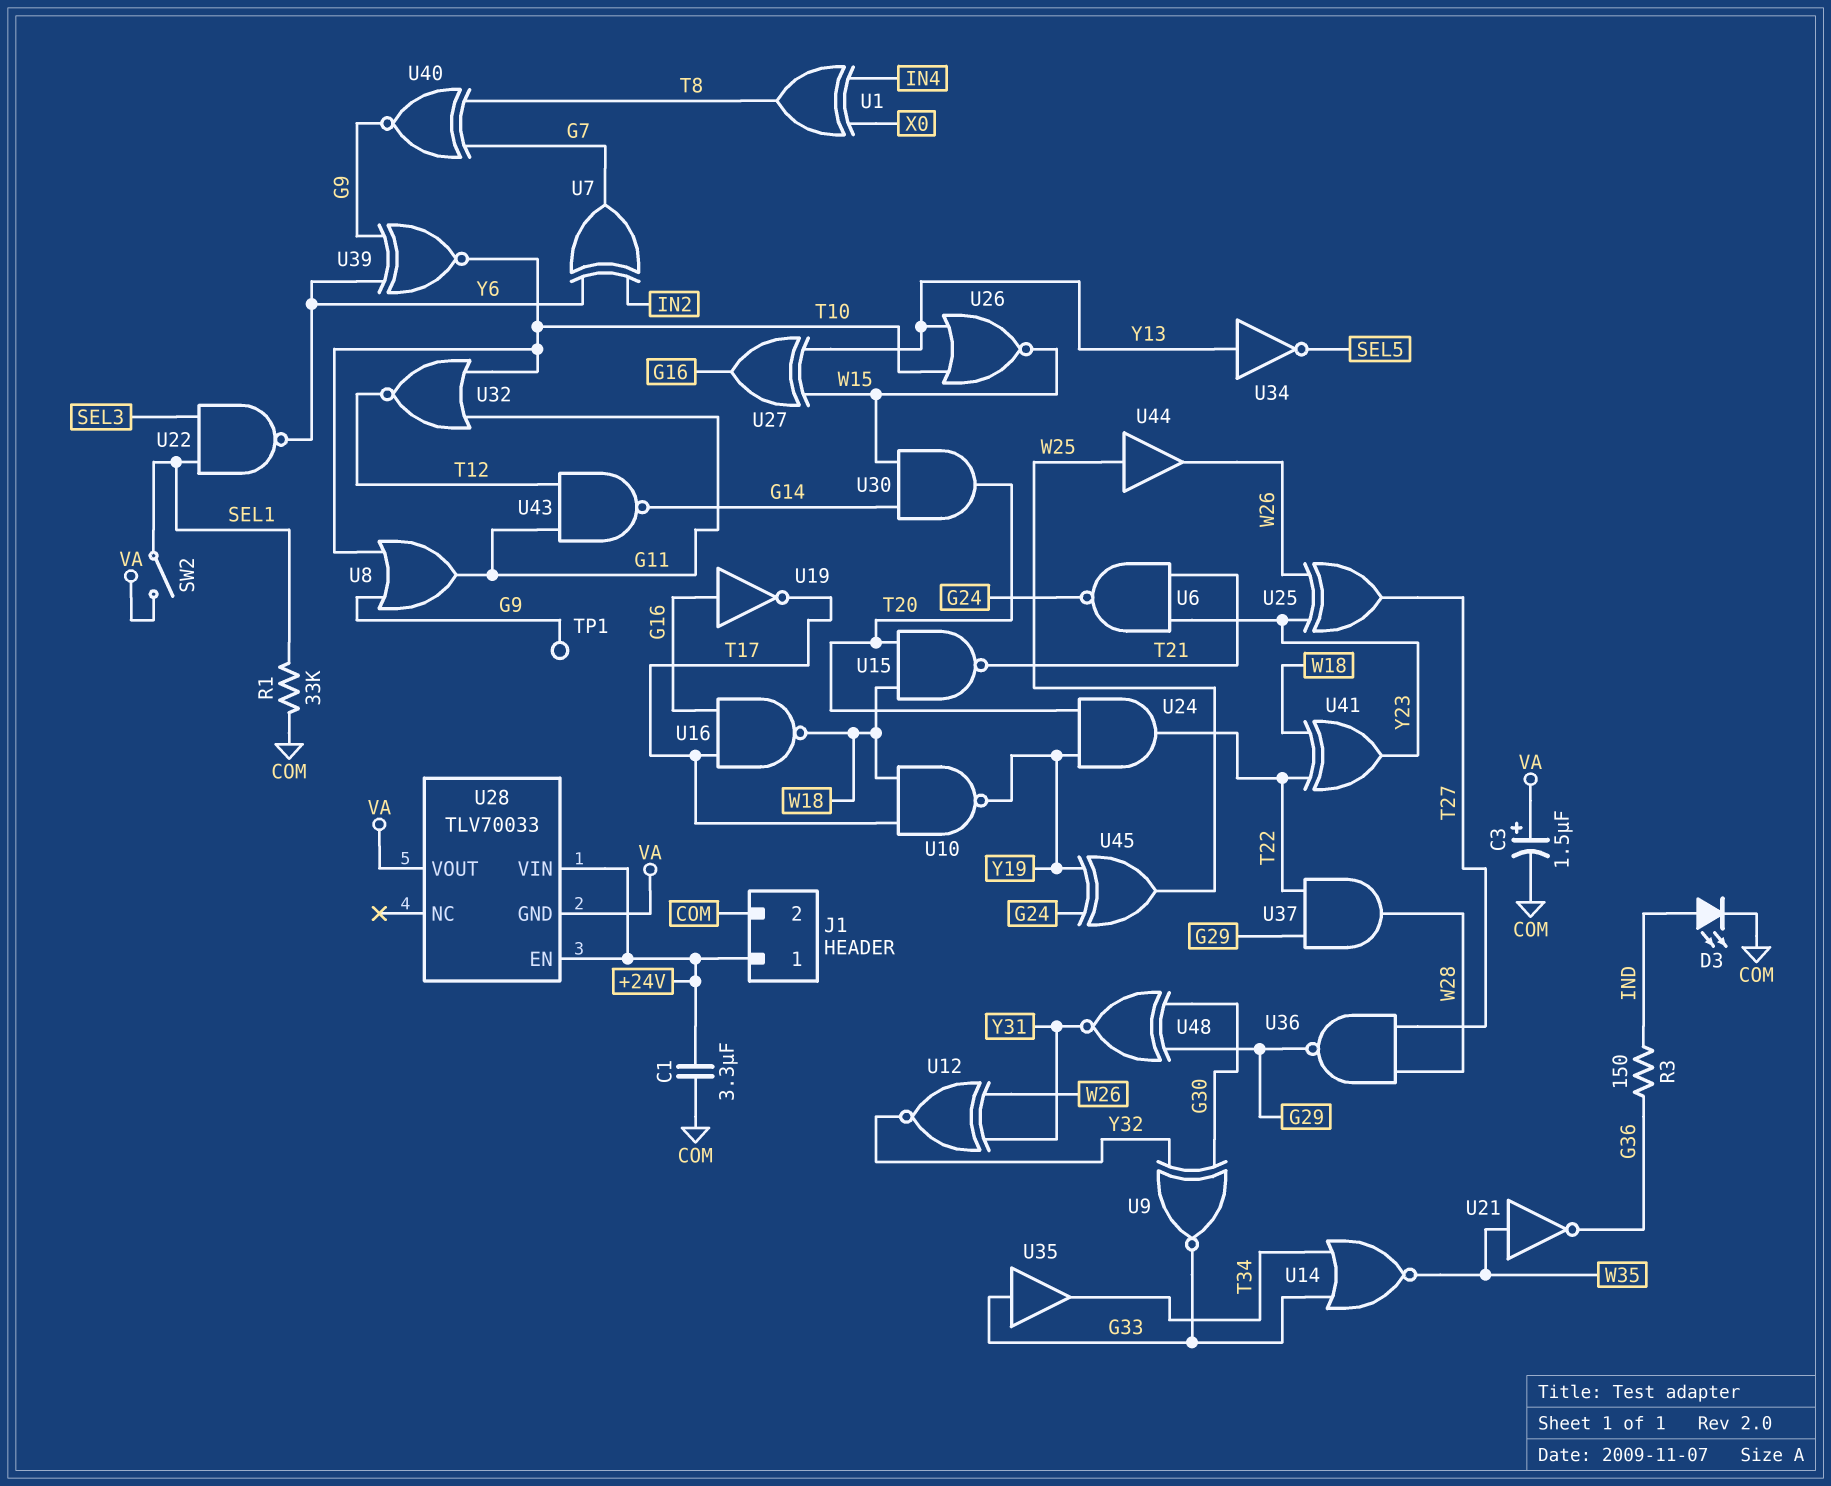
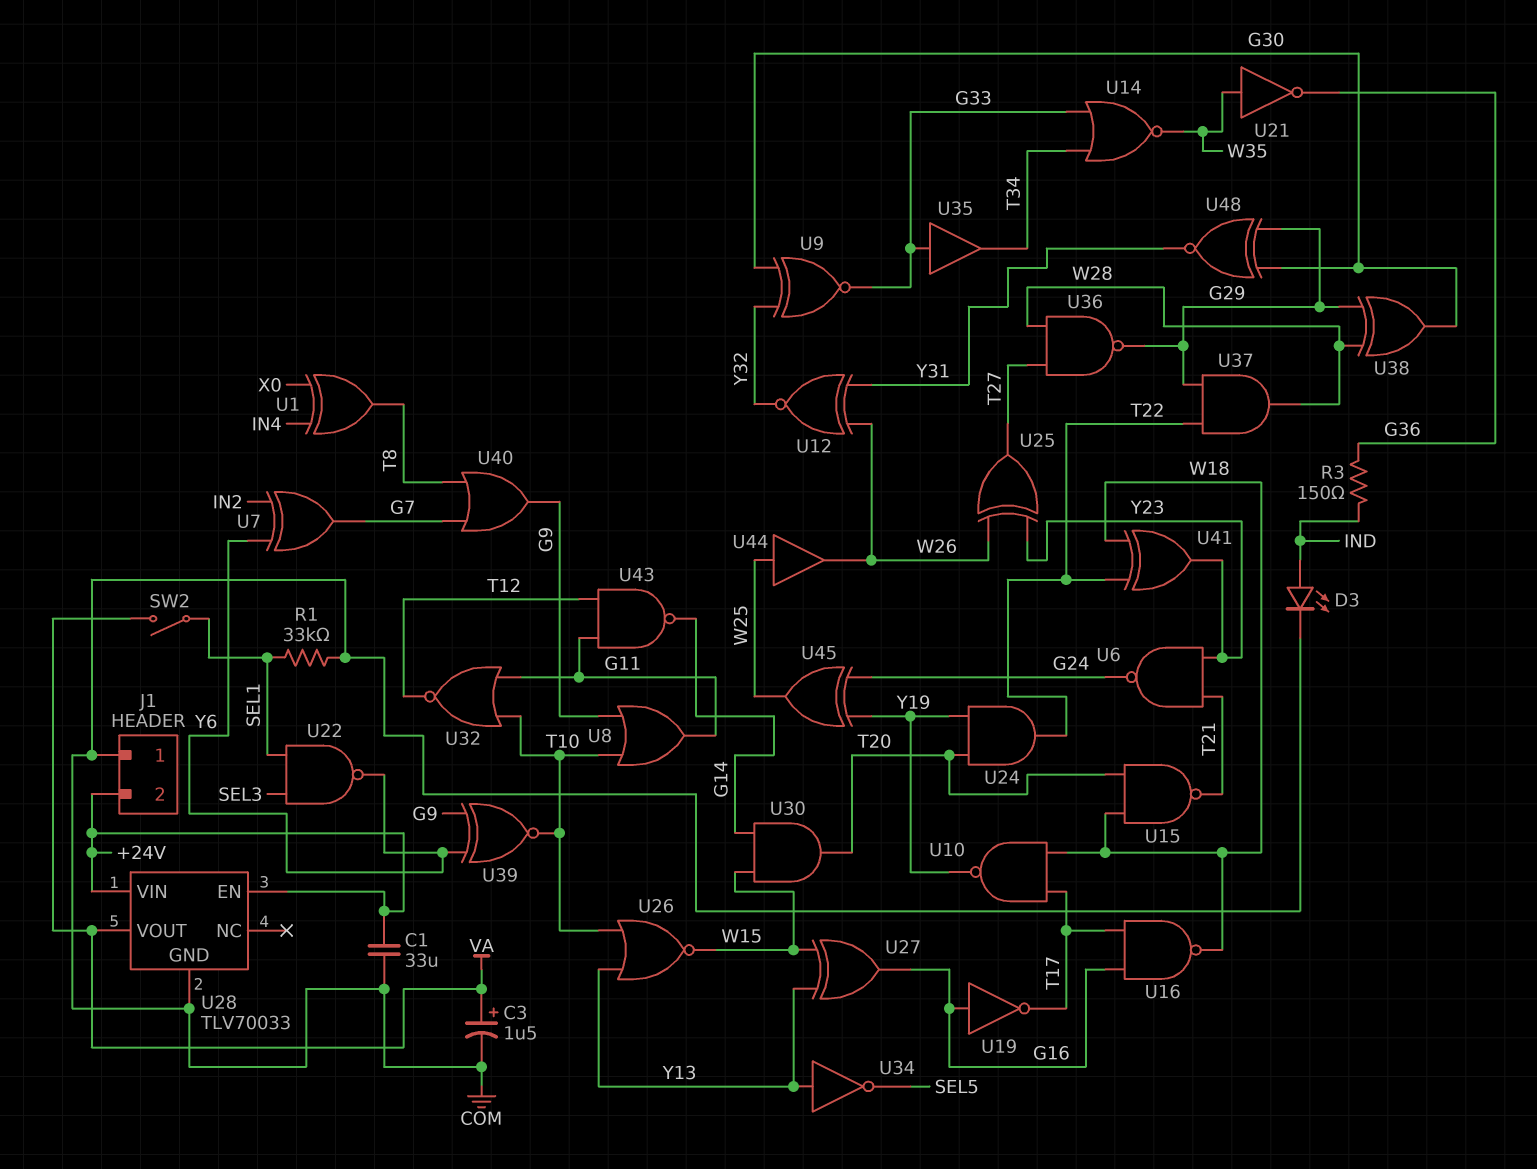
C1: 3.3uF (+24V, COM) -> 33uF (+24V, COM)
J1 pin 1: +24V -> COM
J1 pin 2: COM -> +24V
TP1: test point (G9) -> none
U28 pin GND: VA -> COM
U38: none -> XOR (in G29, in W28, out G30)
U40: XNOR (in G7, in T8, out G9) -> OR (in G7, in T8, out G9)

